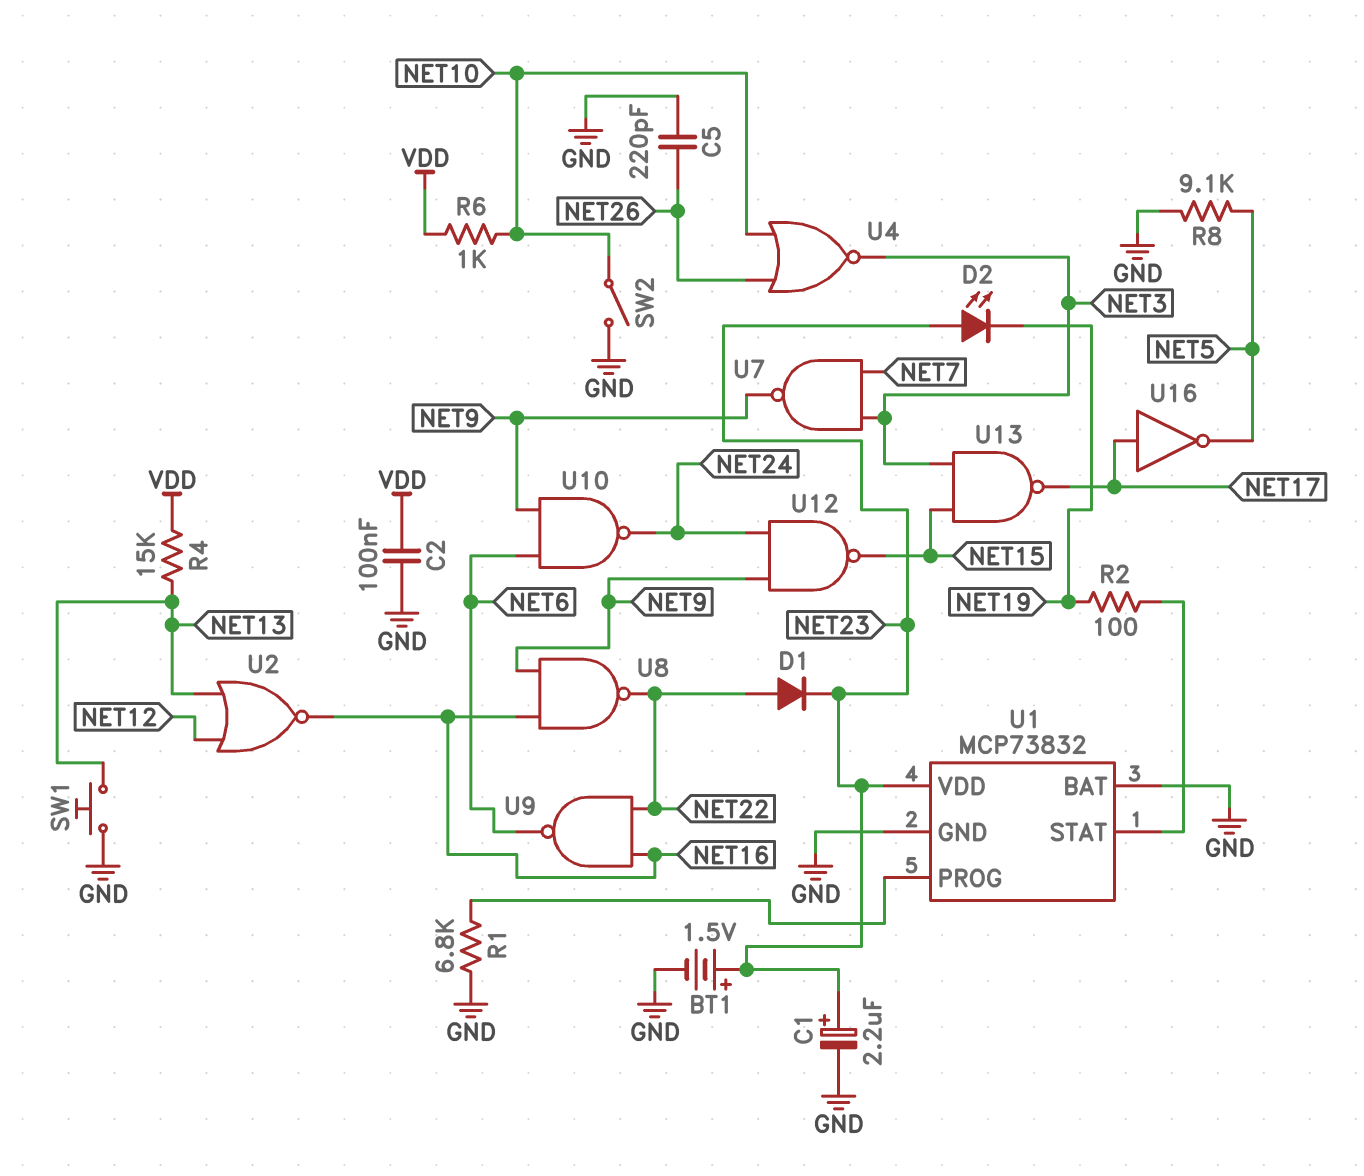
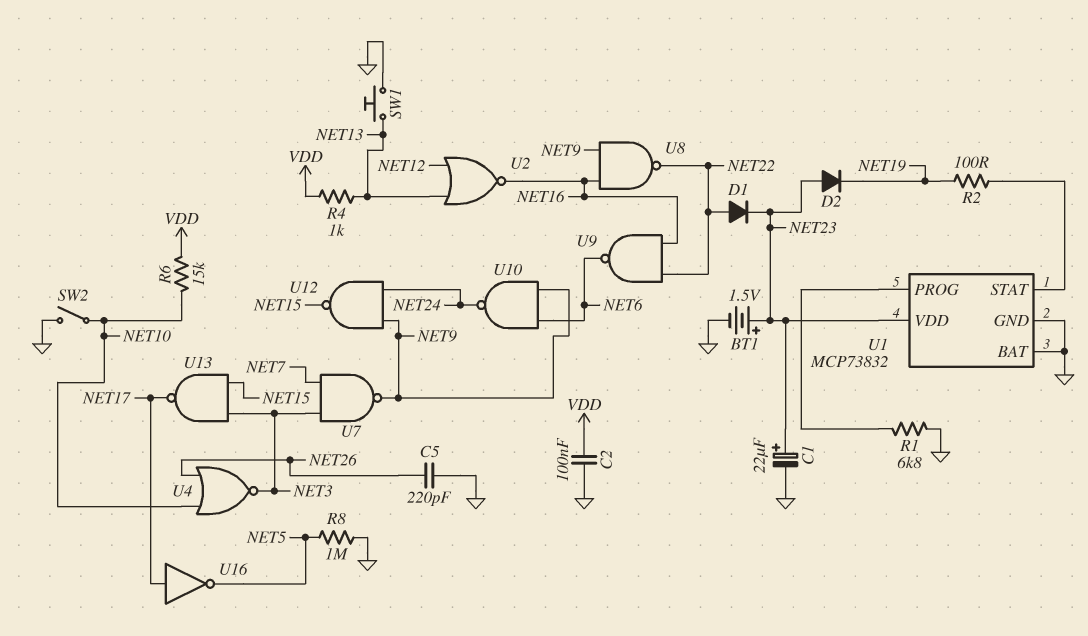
C1: 2.2uF (plus NET23, minus GND) -> 22uF (plus NET23, minus GND)
D2: LED (A NET23, K NET19) -> diode (A NET23, K NET19)
R4: 15k (NET13, VDD) -> 1k (NET13, VDD)
R6: 1k (NET10, VDD) -> 15k (NET10, VDD)
R8: 9.1k (GND, NET5) -> 1M (GND, NET5)

